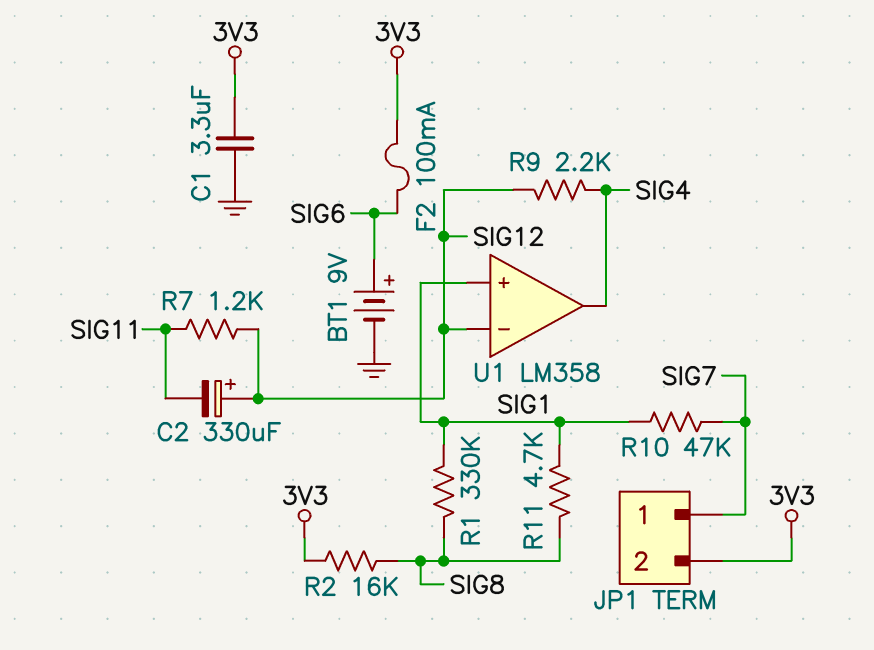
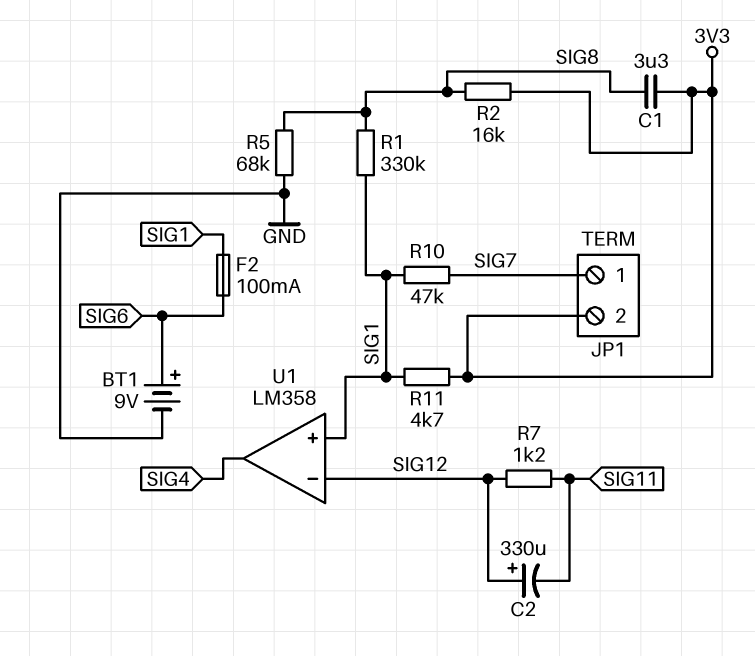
C1: 3.3uF (3V3, GND) -> 3.3uF (3V3, SIG8)
F2: 100mA (3V3, SIG6) -> 100mA (SIG1, SIG6)
R5: none -> 68k (GND, SIG8)
R9: 2.2k (SIG4, SIG12) -> none
R11: 4.7k (SIG1, SIG8) -> 4.7k (3V3, SIG1)

